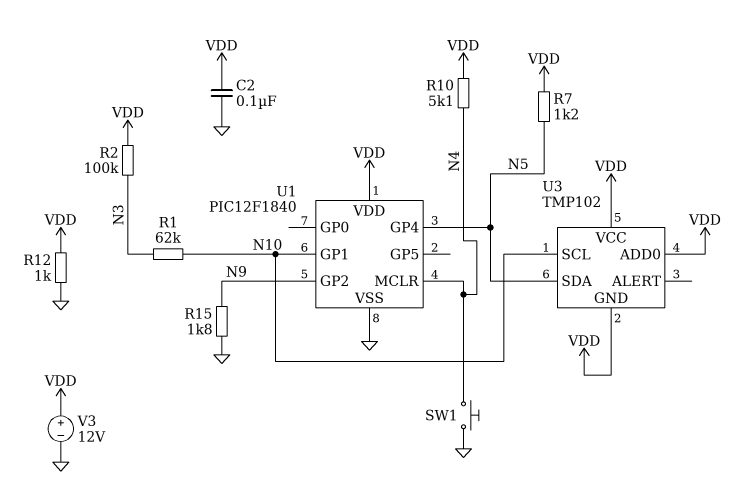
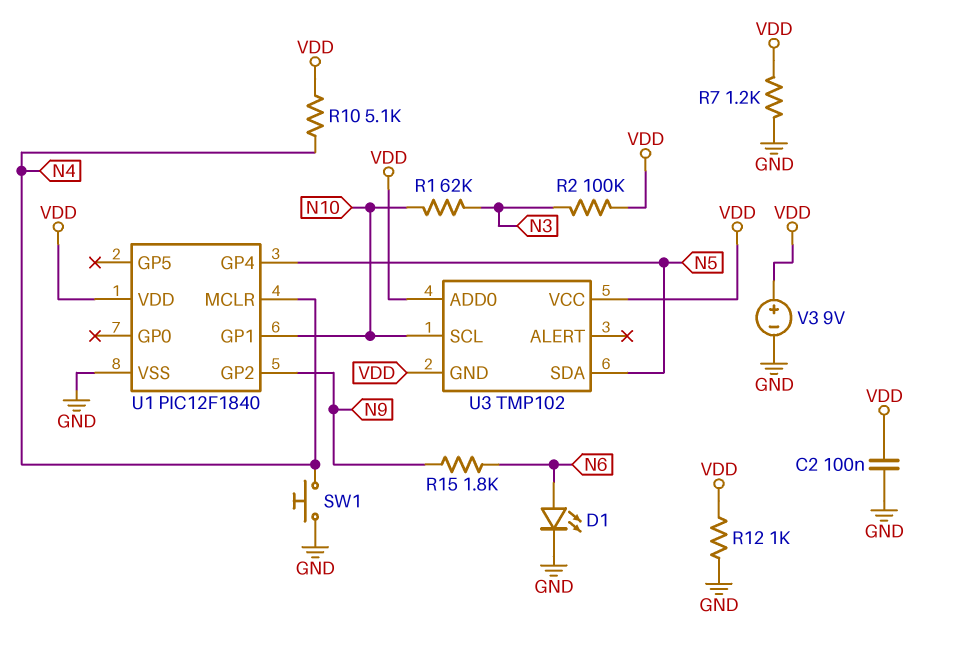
D1: none -> LED (A N6, K GND)
R7: 1.2k (N5, VDD) -> 1.2k (GND, VDD)
R15: 1.8k (GND, N9) -> 1.8k (N6, N9)
V3: 12V (plus VDD, minus GND) -> 9V (plus VDD, minus GND)

